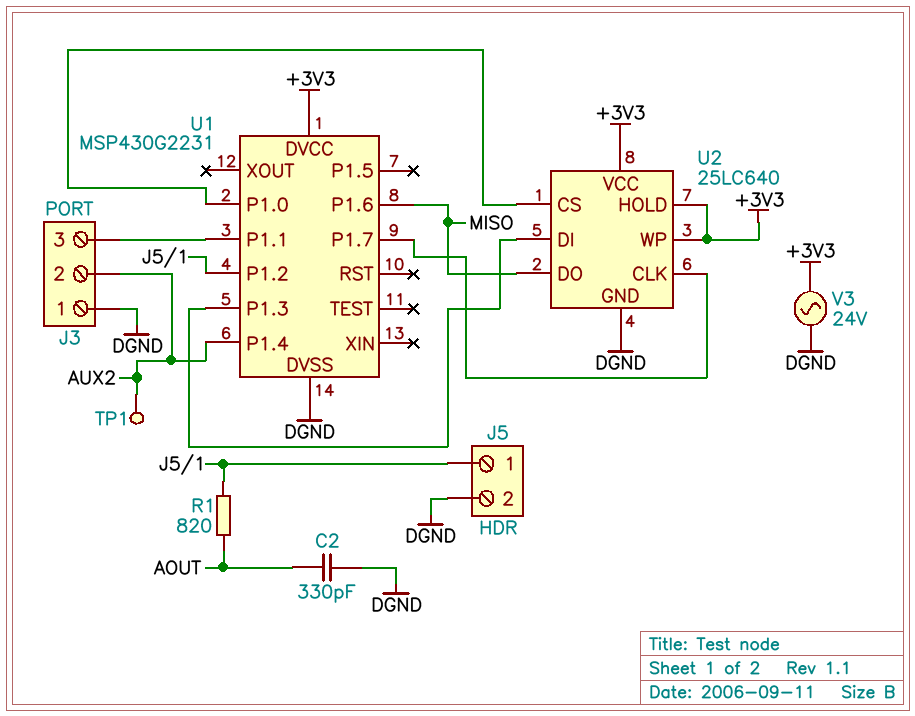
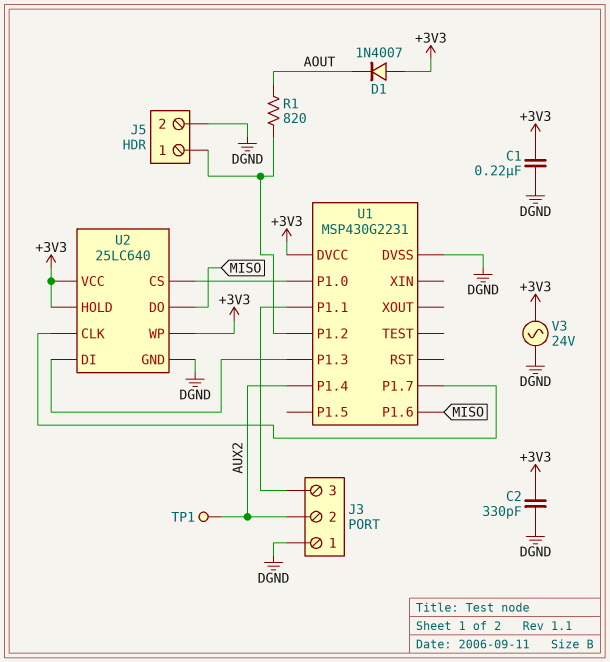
C1: none -> 220nF (+3V3, DGND)
C2: 330pF (AOUT, DGND) -> 330pF (+3V3, DGND)
D1: none -> diode 1N4007 (A +3V3, K AOUT)

